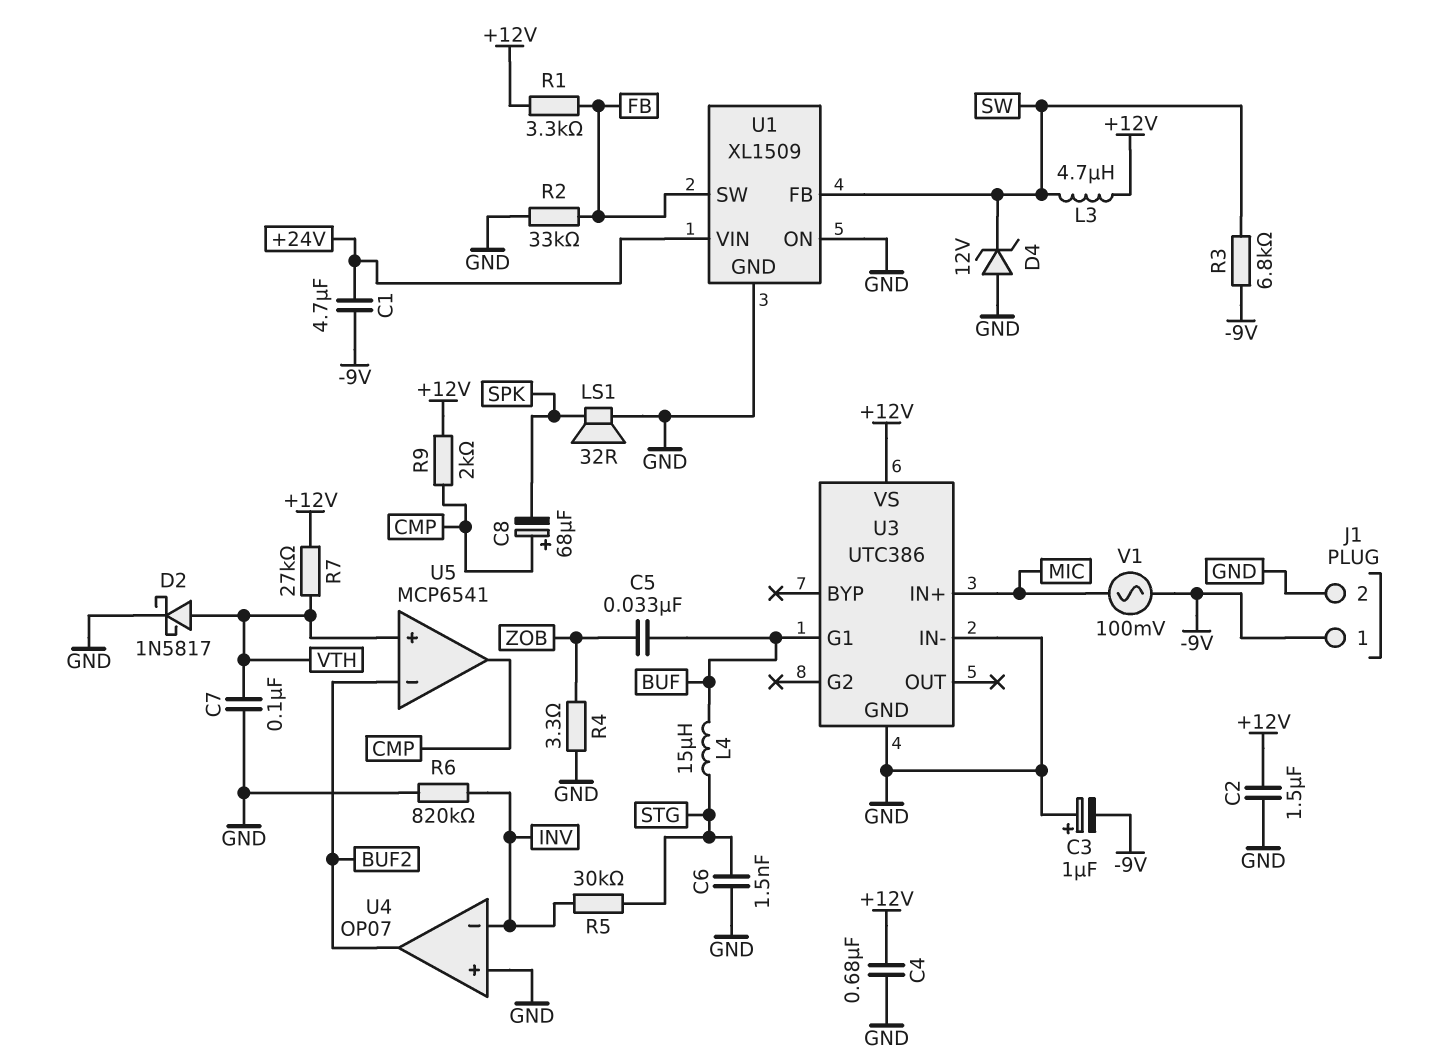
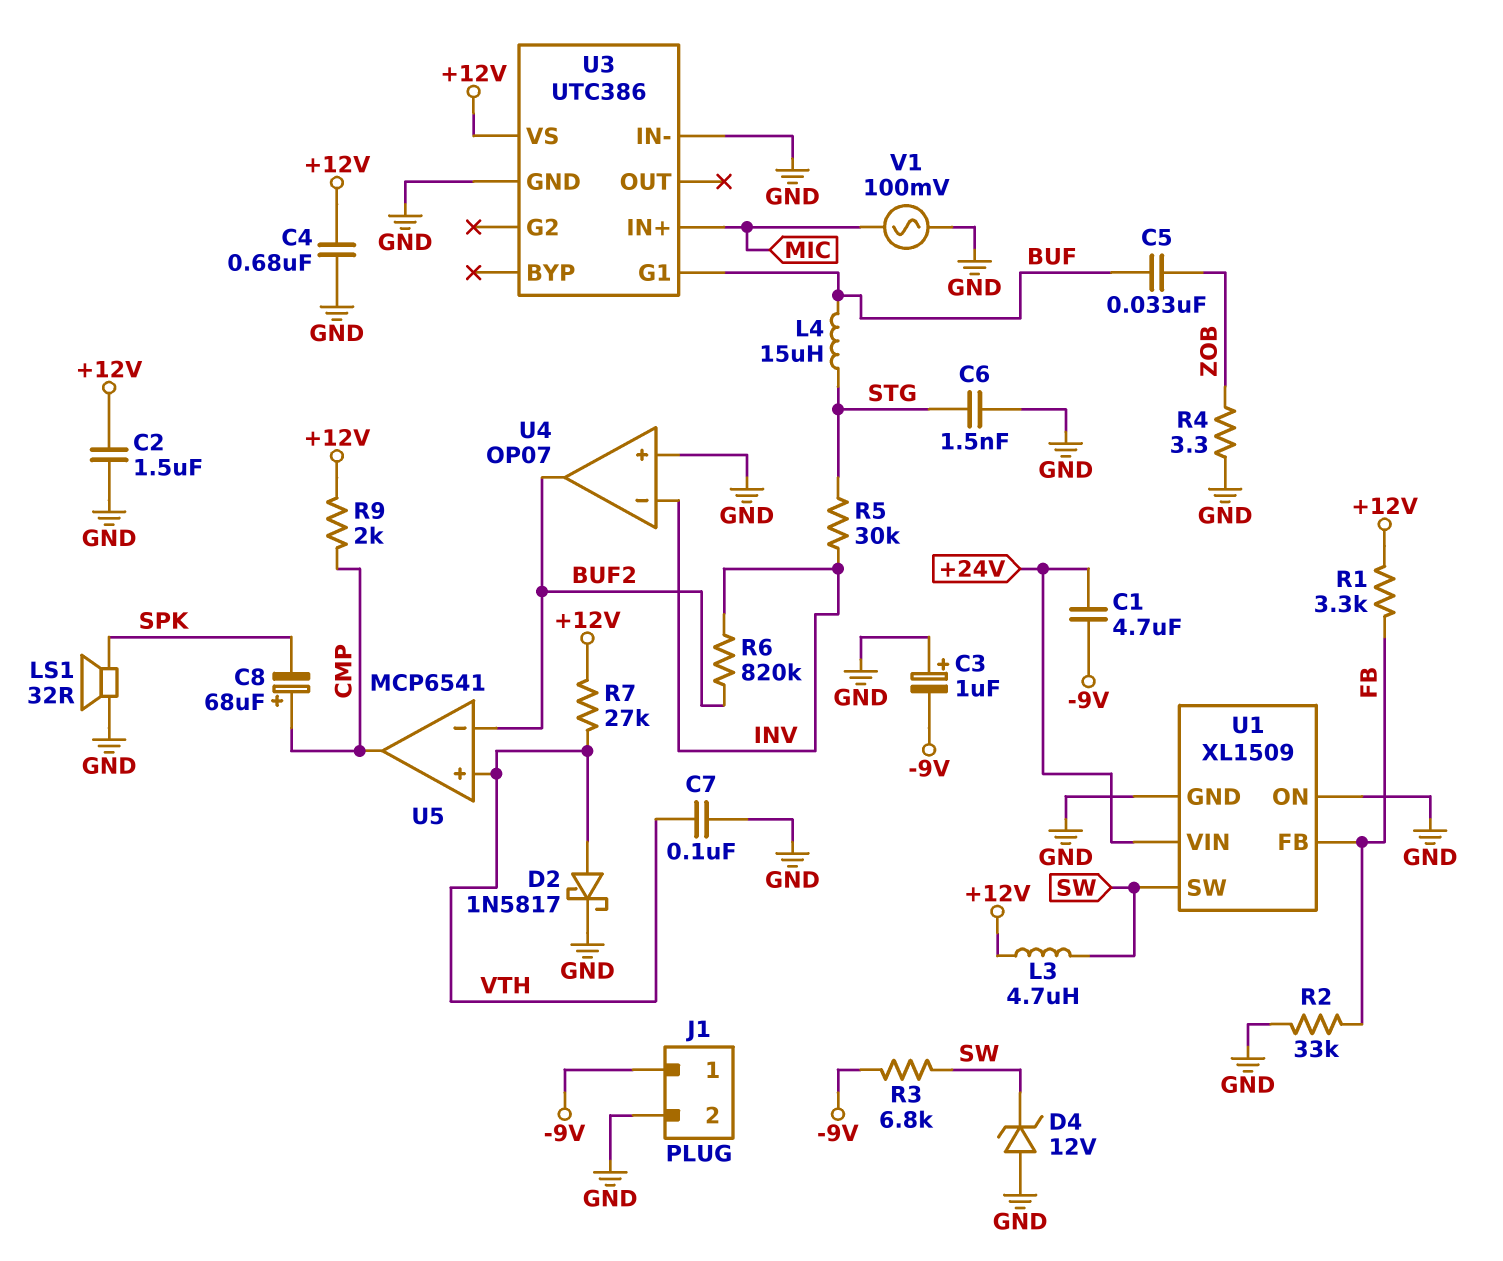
R6: 820k (GND, INV) -> 820k (BUF2, INV)
U1 pin FB: SW -> FB
U1 pin SW: FB -> SW
V1: AC 100mV (-9V, MIC) -> AC 100mV (GND, MIC)

